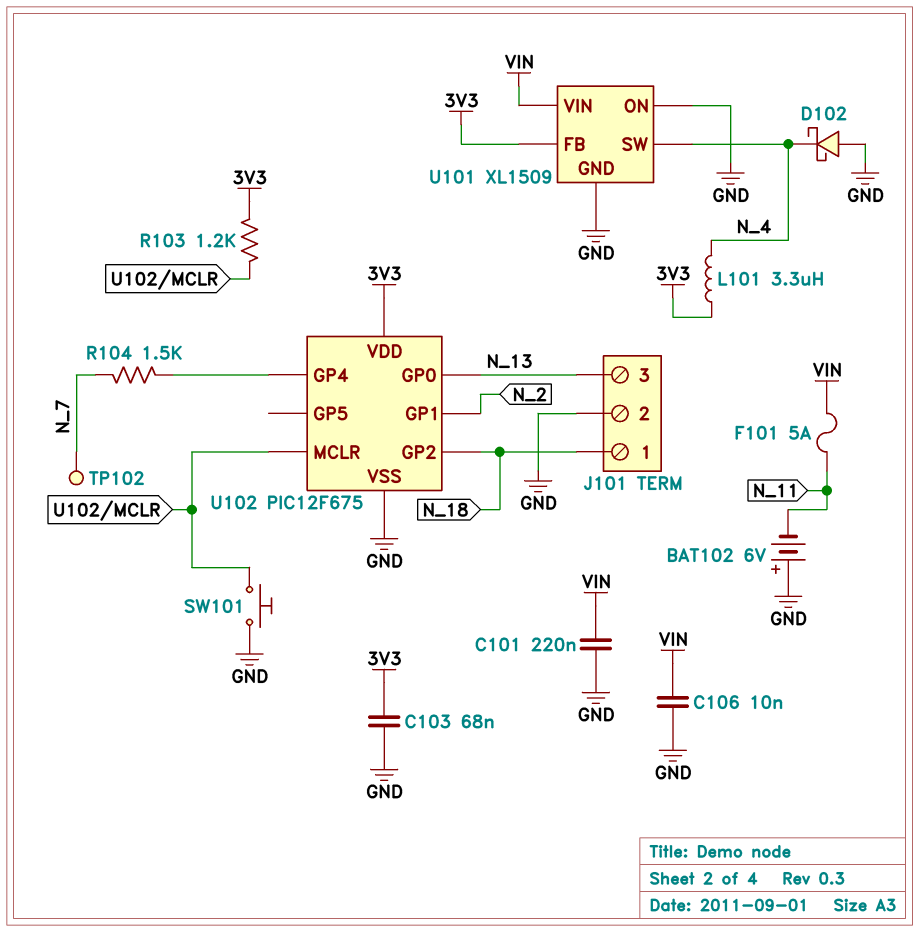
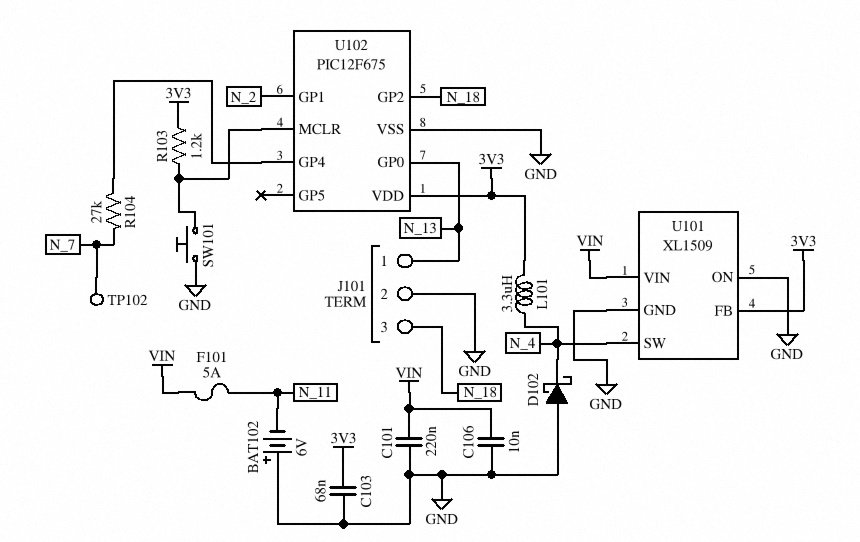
J101 pin 1: N_18 -> N_13
J101 pin 3: N_13 -> N_18
R104: 1.5k (N_7, U102/GP4) -> 27k (N_7, U102/GP4)

